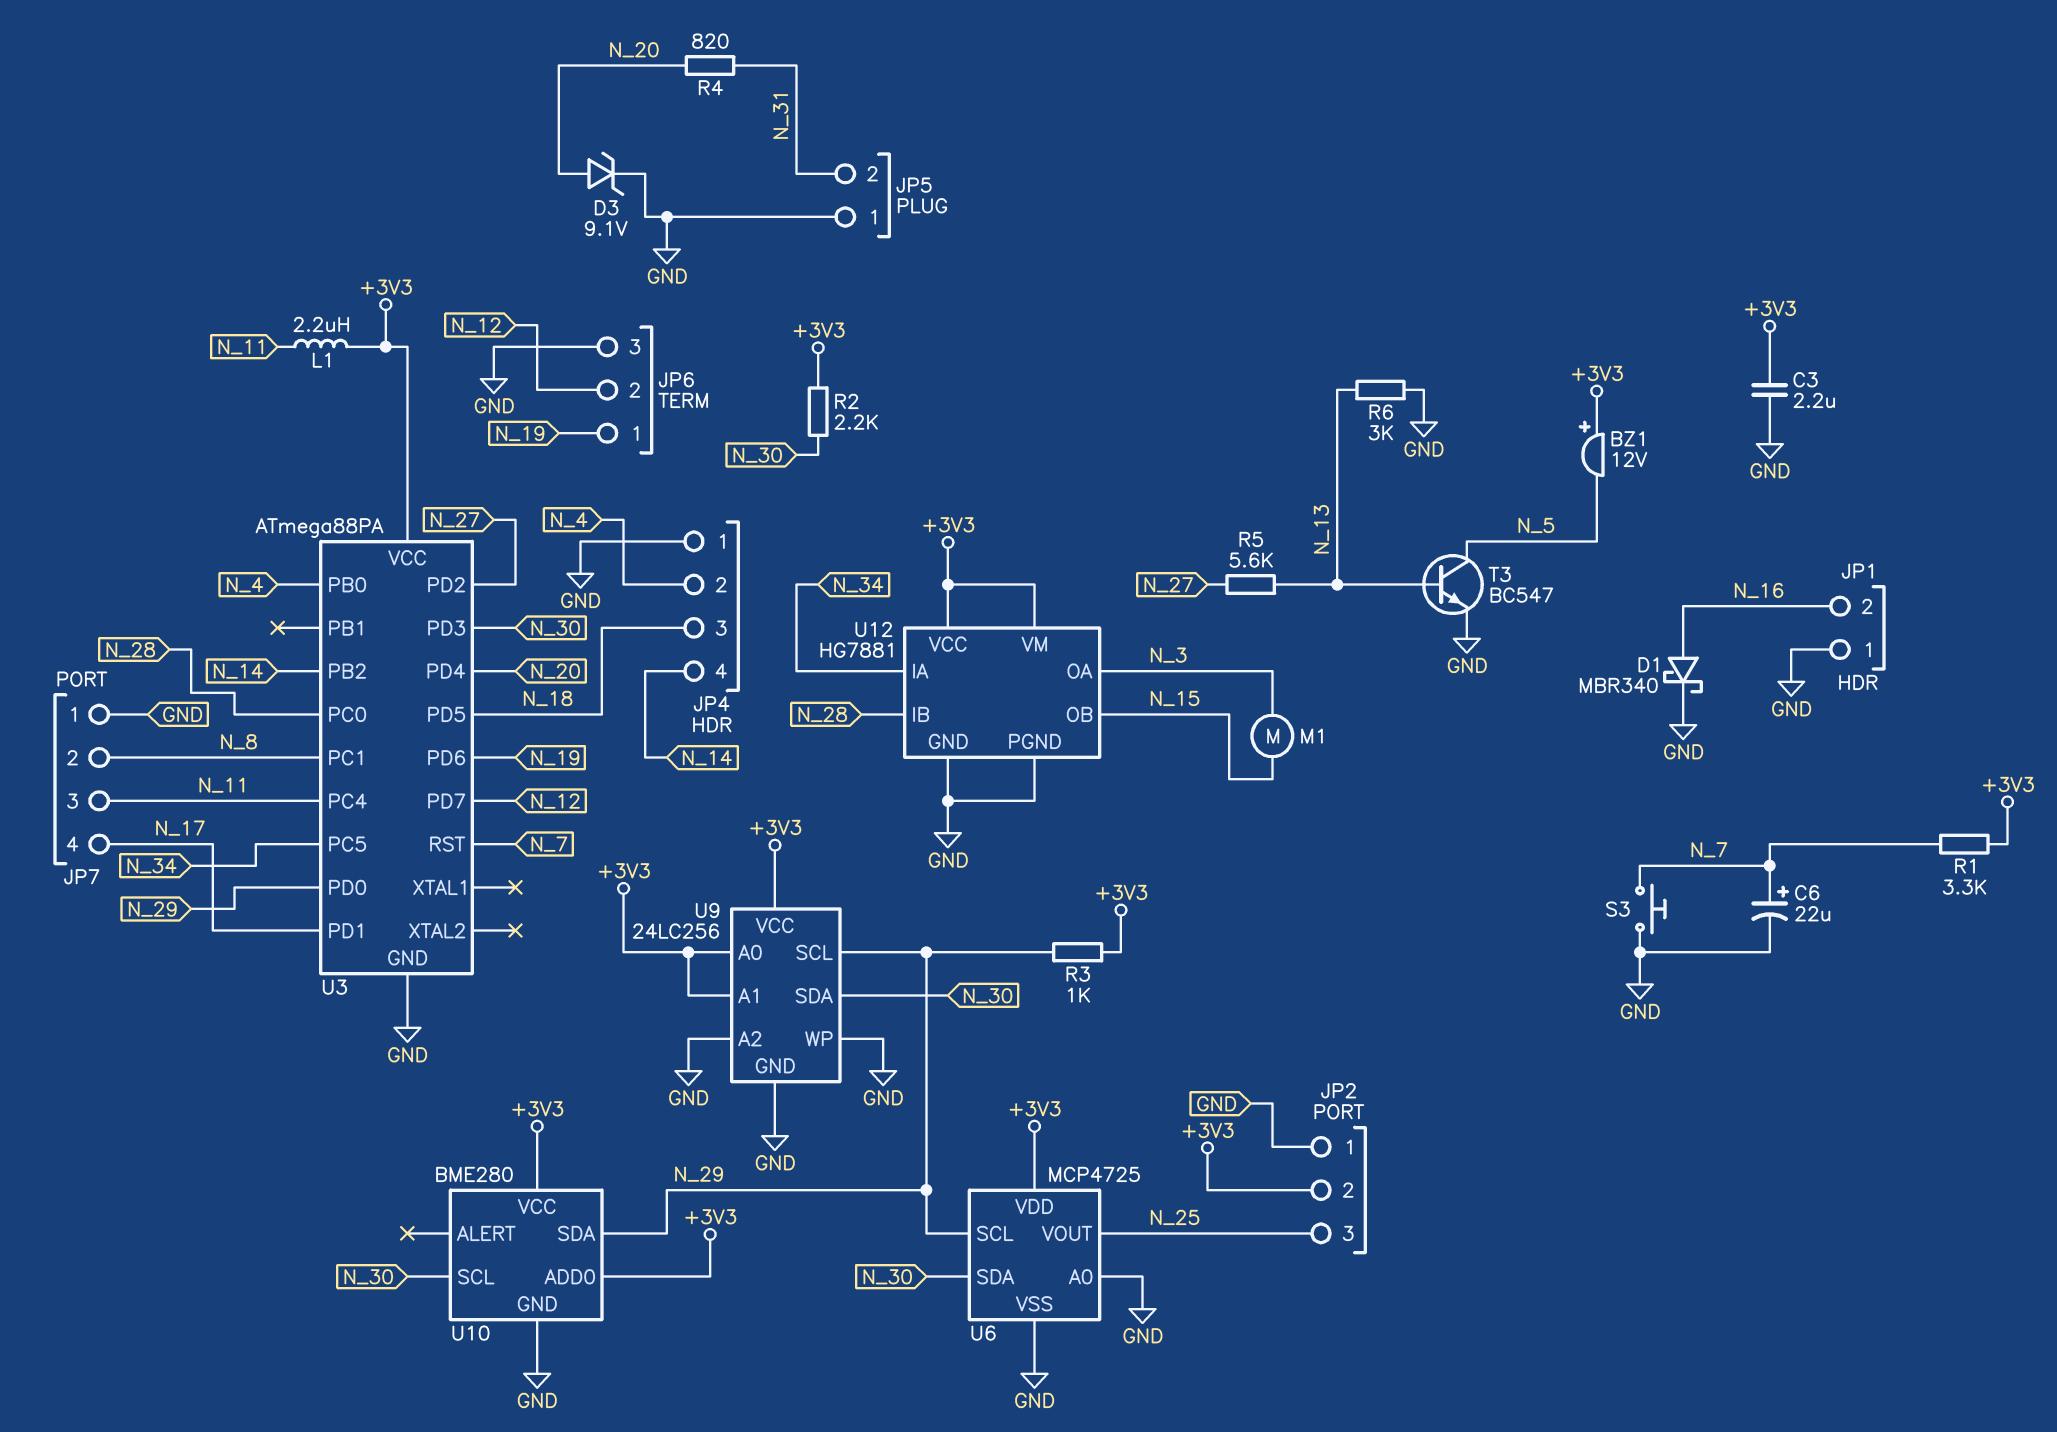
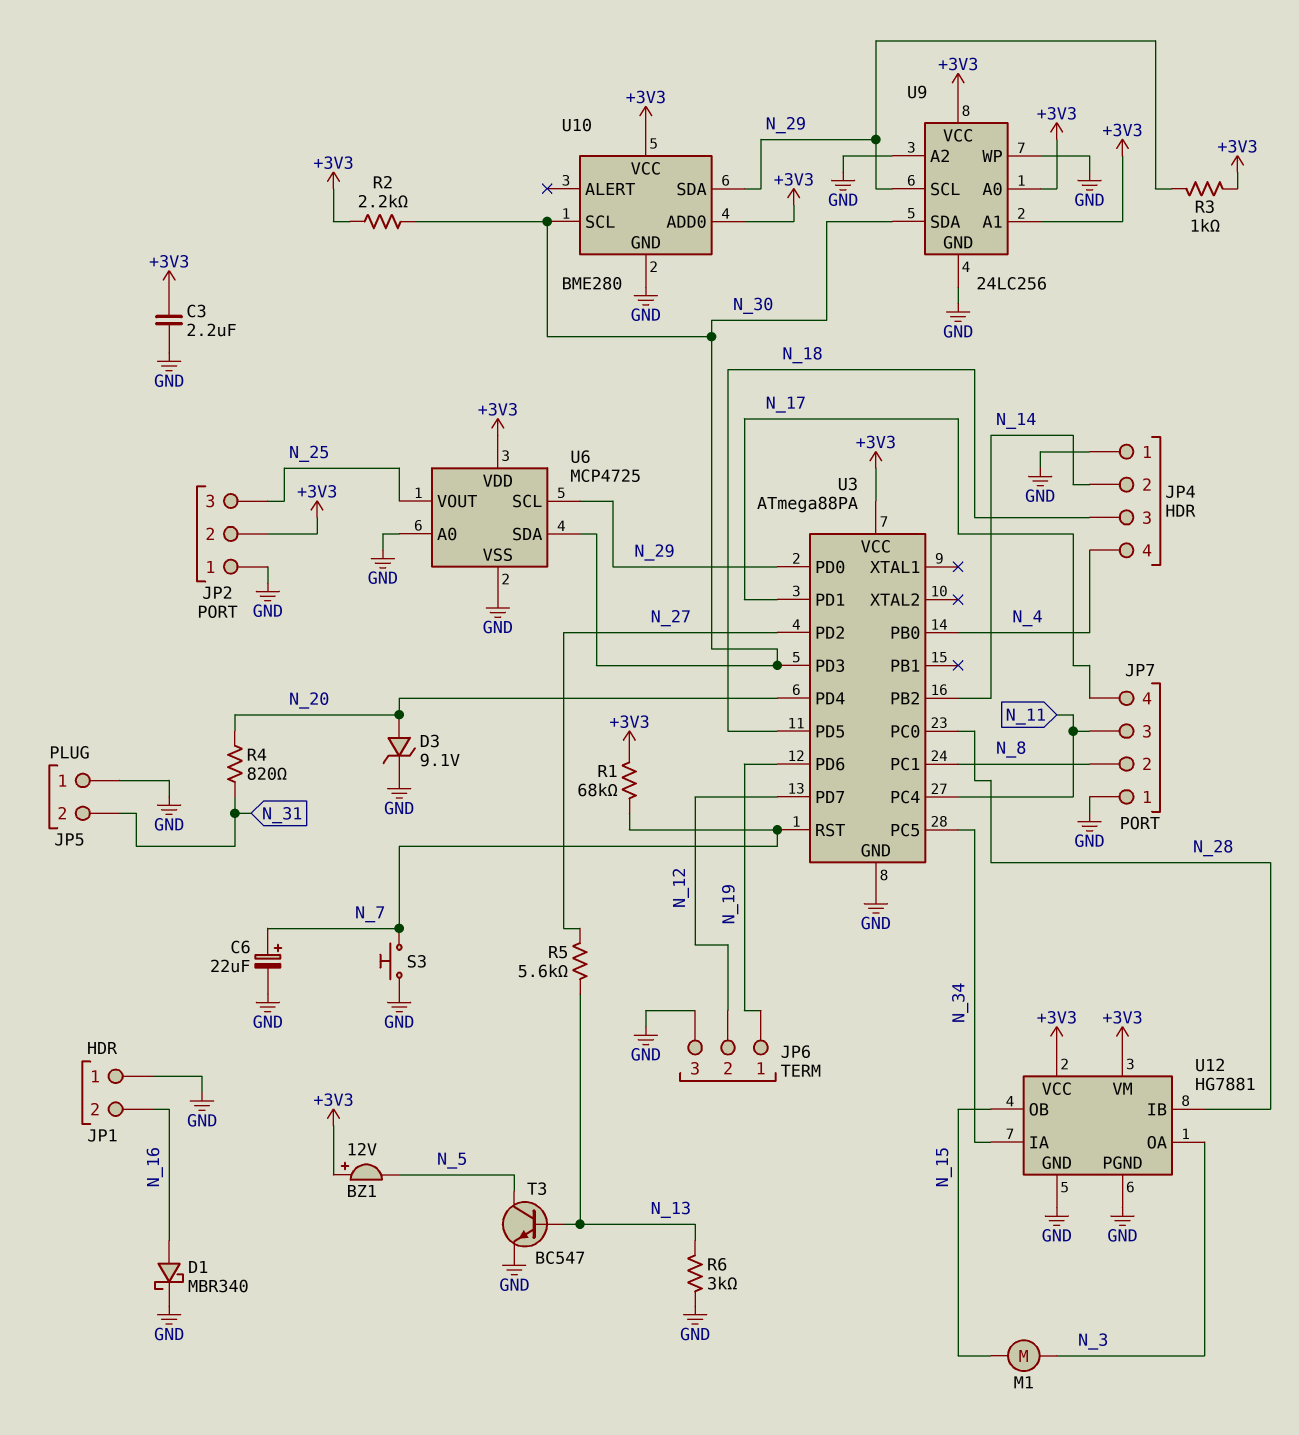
JP4 pin 2: N_4 -> N_14
JP4 pin 4: N_14 -> N_4
L1: 2.2uH (+3V3, N_11) -> none
R1: 3.3k (+3V3, N_7) -> 68k (+3V3, N_7)

